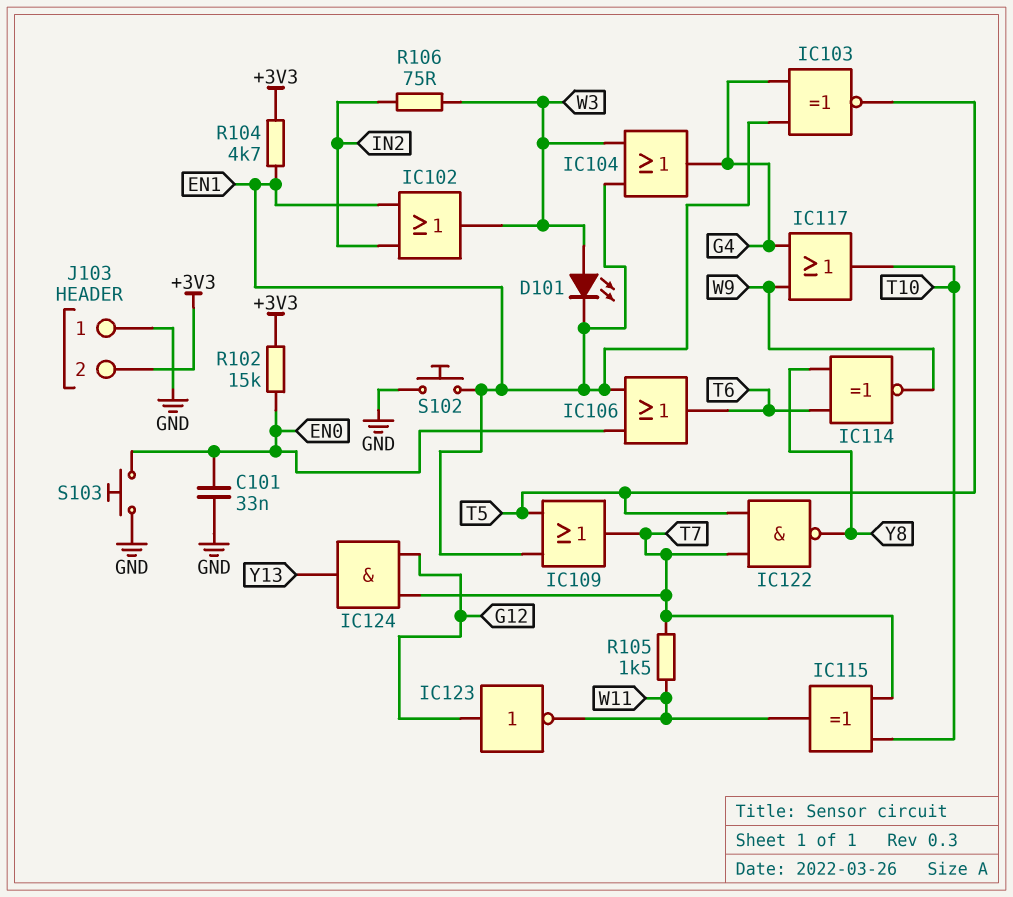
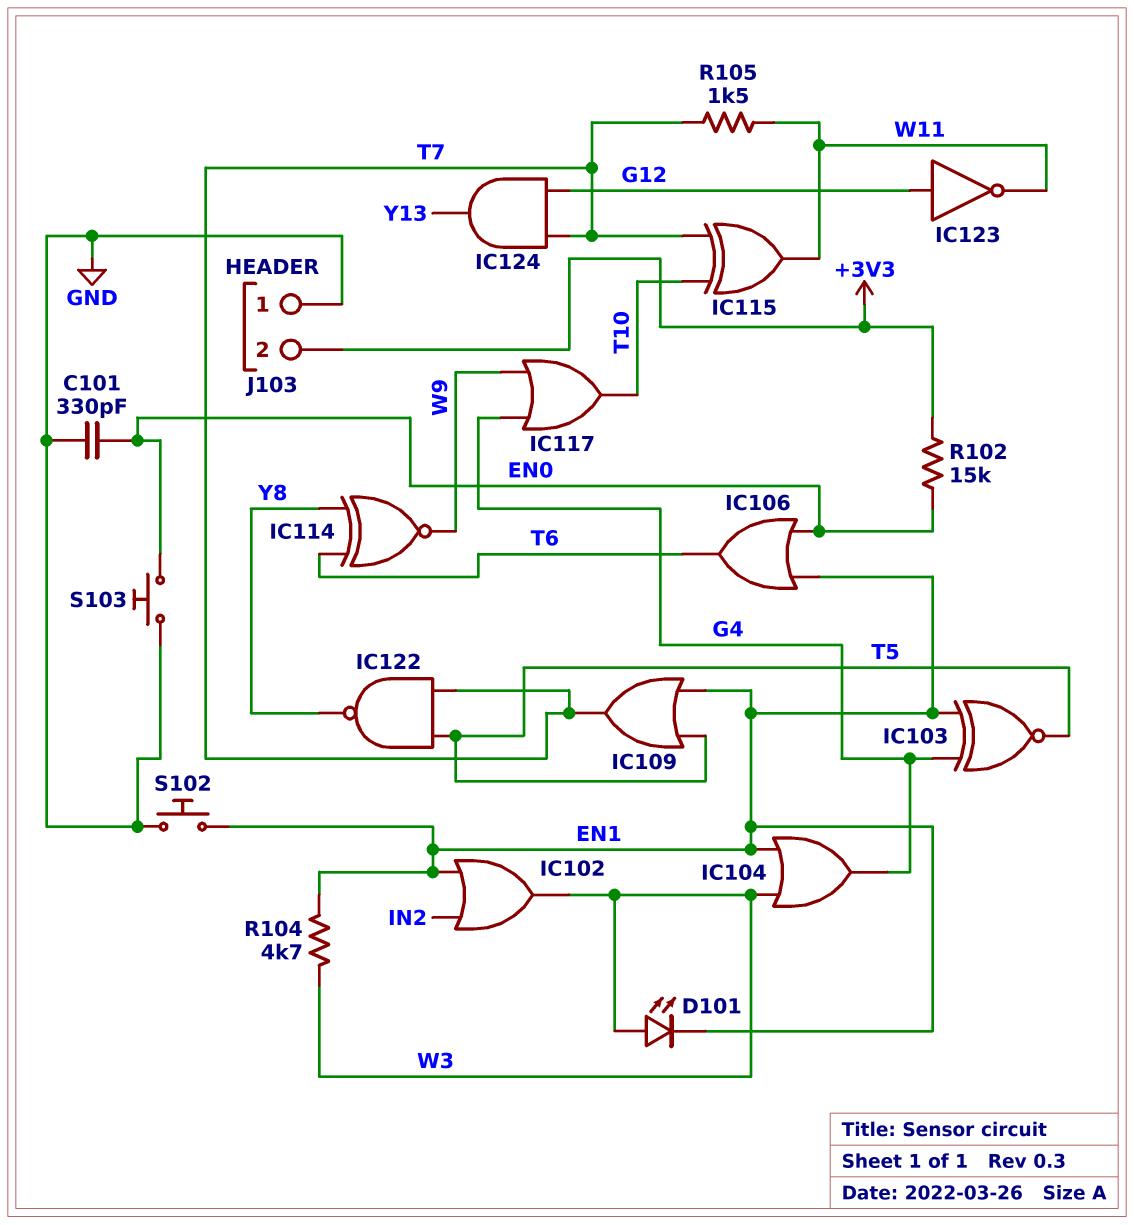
C101: 33nF (EN0, GND) -> 330pF (EN0, GND)
R104: 4.7k (+3V3, EN1) -> 4.7k (EN1, W3)
R106: 75 (IN2, W3) -> none

